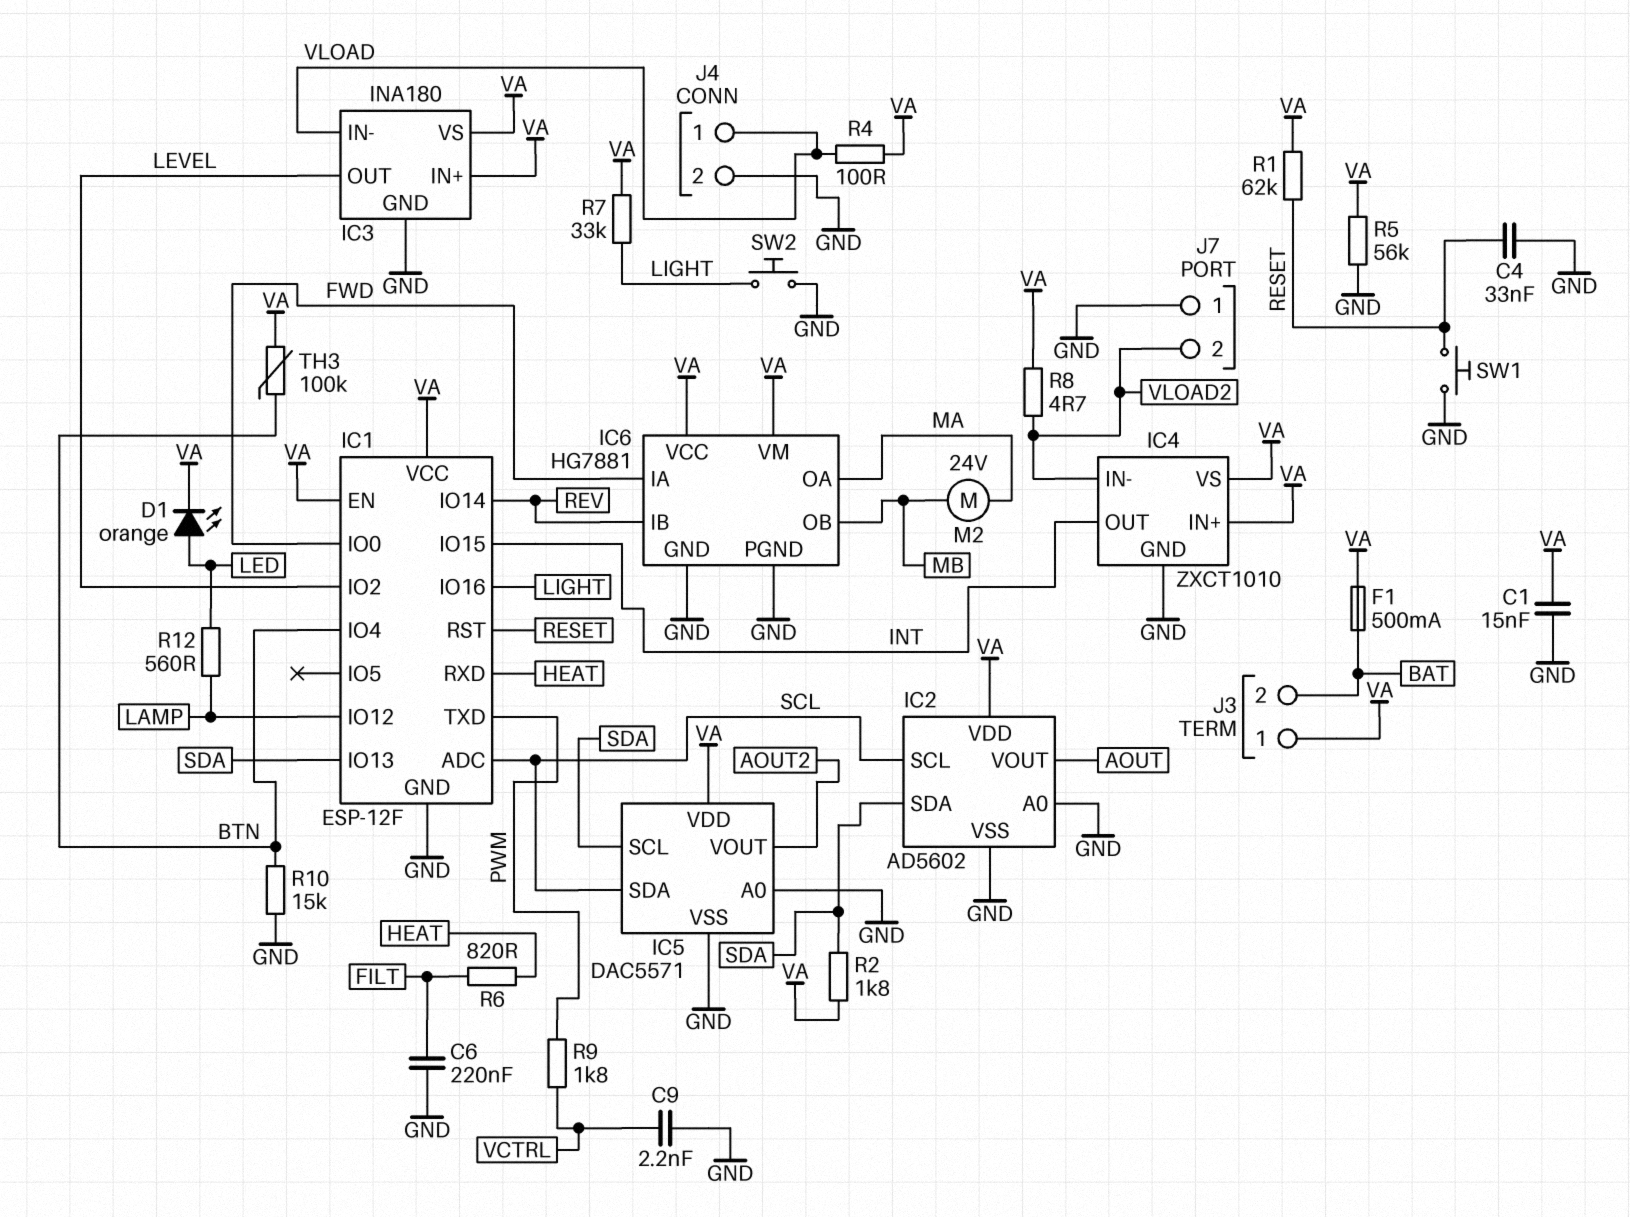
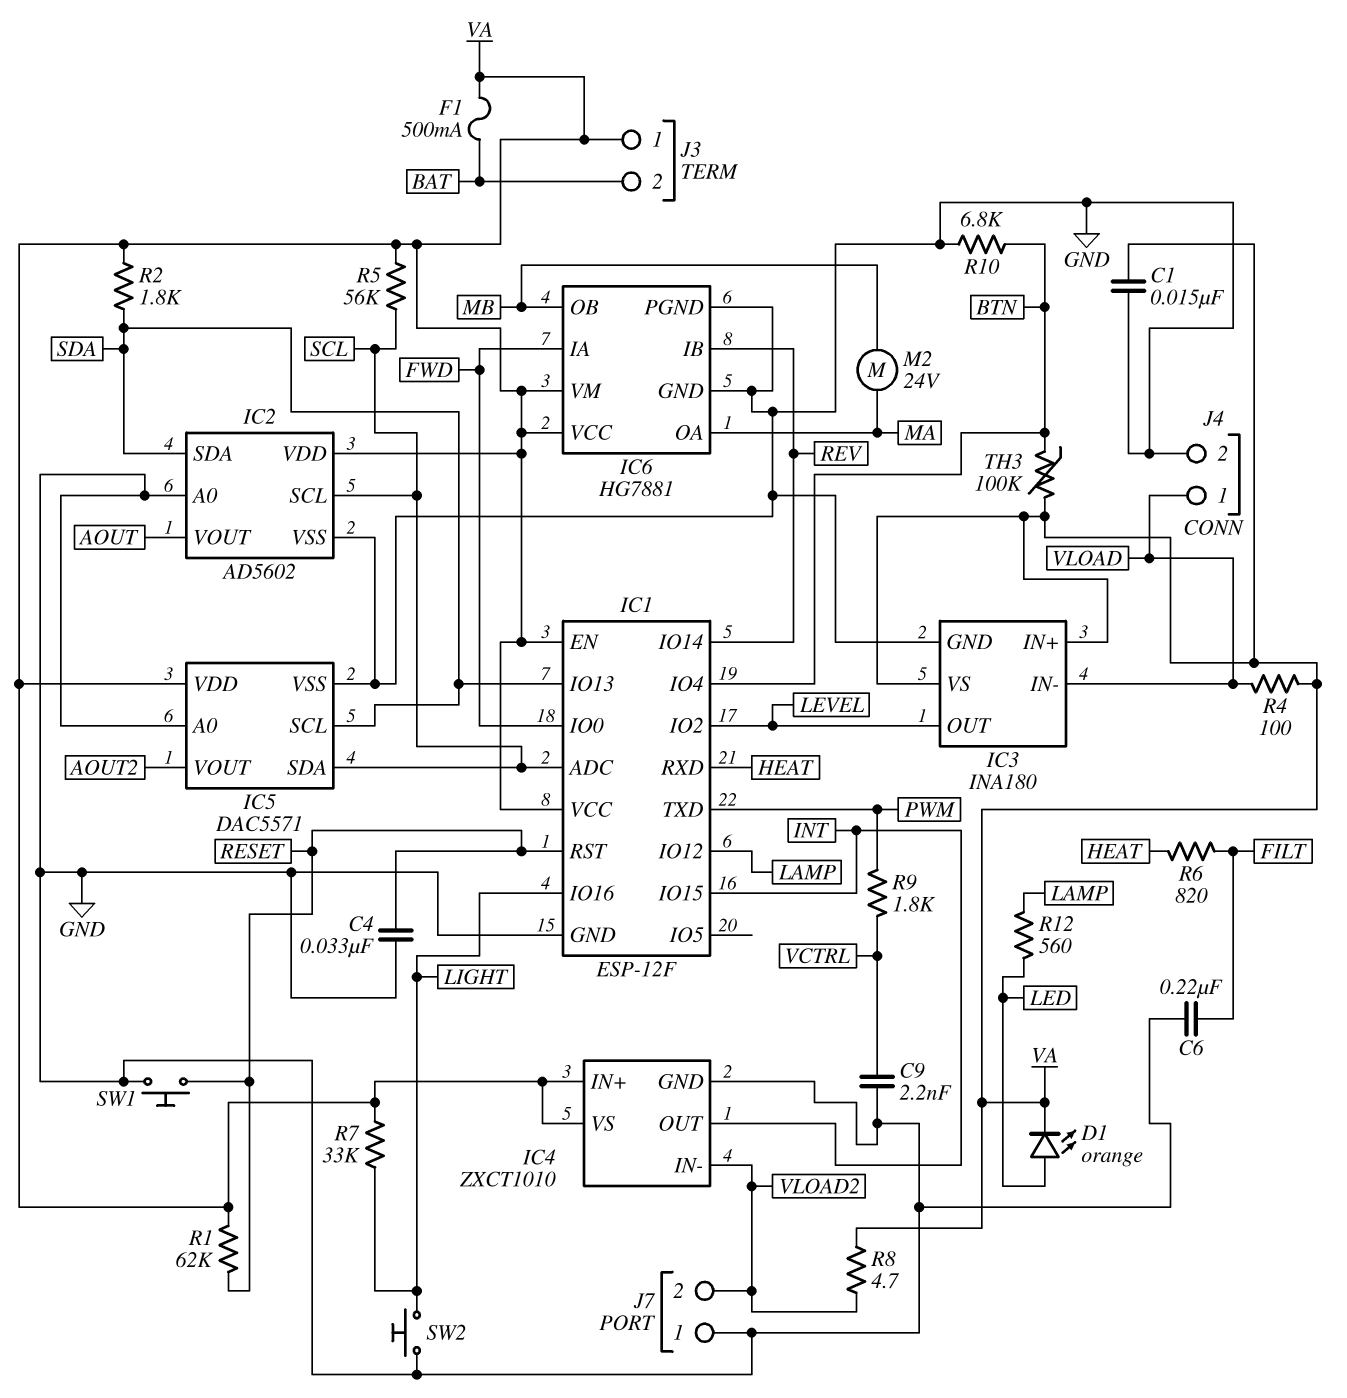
R5: 56k (GND, VA) -> 56k (SCL, VA)
R10: 15k (BTN, GND) -> 6.8k (BTN, GND)

